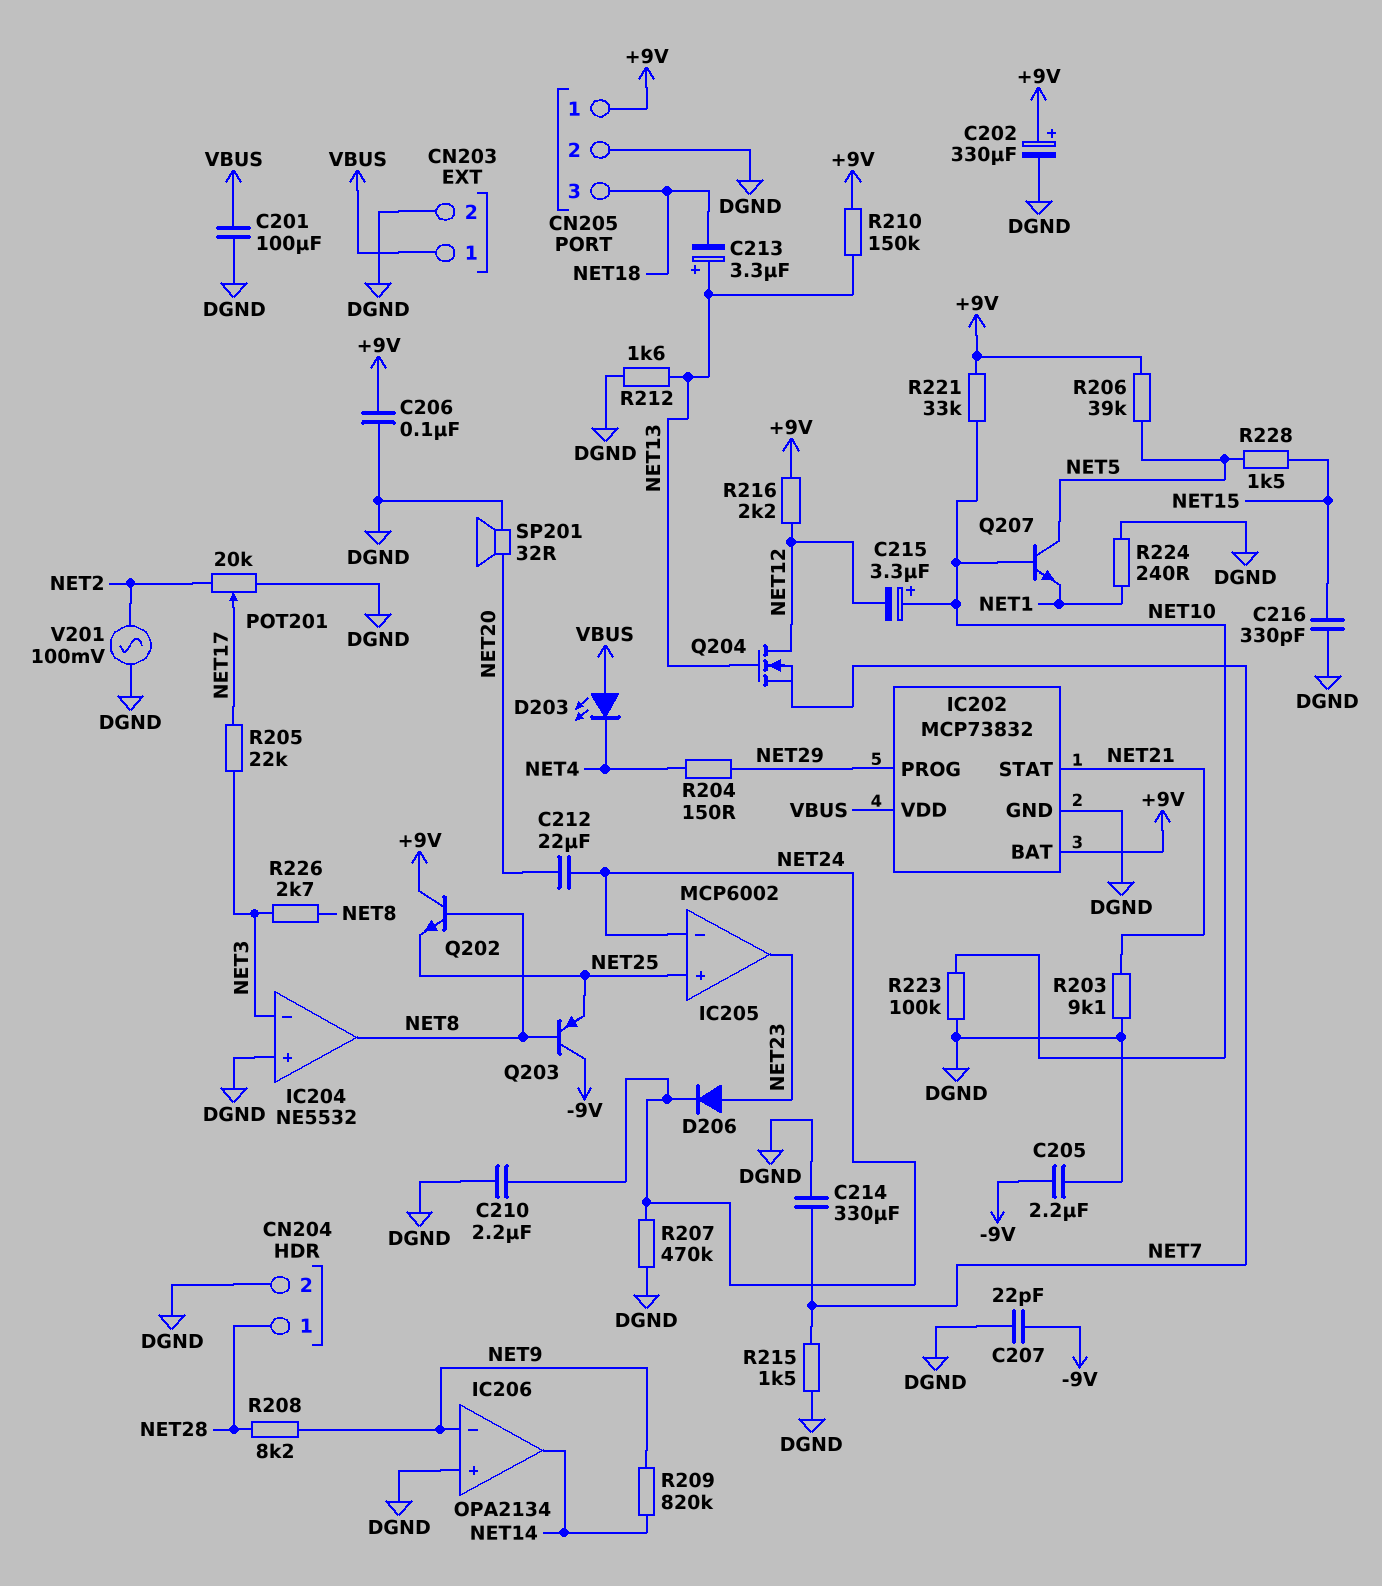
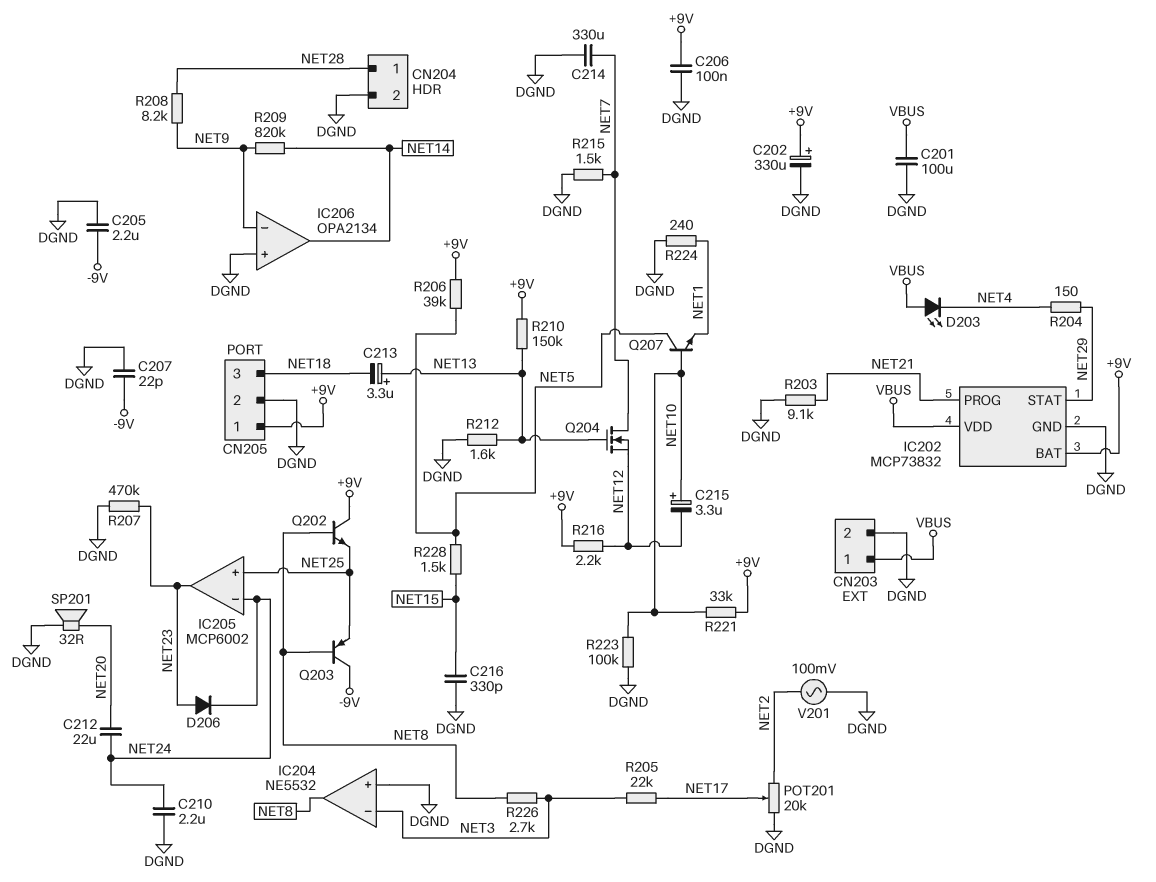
IC202 pin PROG: NET29 -> NET21
IC202 pin STAT: NET21 -> NET29
Q204: NMOS (G NET13, D NET12, S NET7) -> NMOS (G NET13, D NET7, S NET12)
R207: 470k (DGND, NET24) -> 470k (DGND, NET23)

